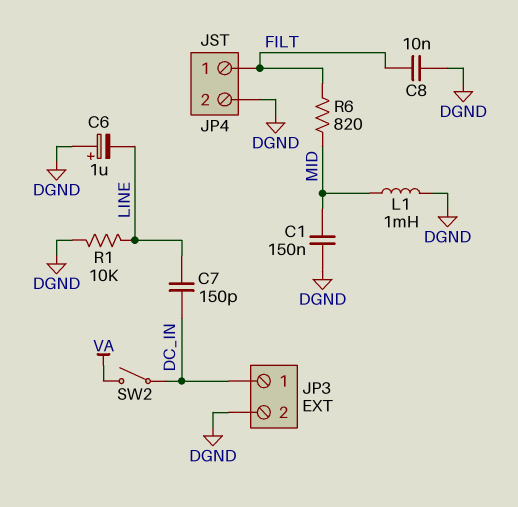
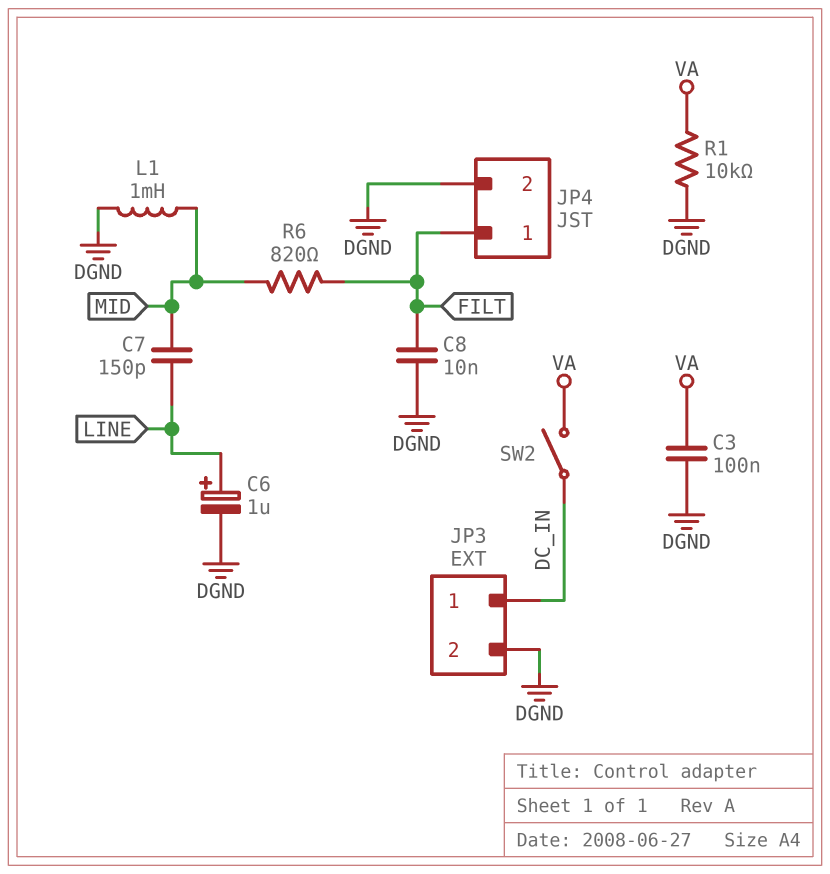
C1: 150nF (DGND, MID) -> none
C3: none -> 100nF (DGND, VA)
C6: 1uF (plus DGND, minus LINE) -> 1uF (plus LINE, minus DGND)
C7: 150pF (DC_IN, LINE) -> 150pF (LINE, MID)
R1: 10k (DGND, LINE) -> 10k (DGND, VA)

